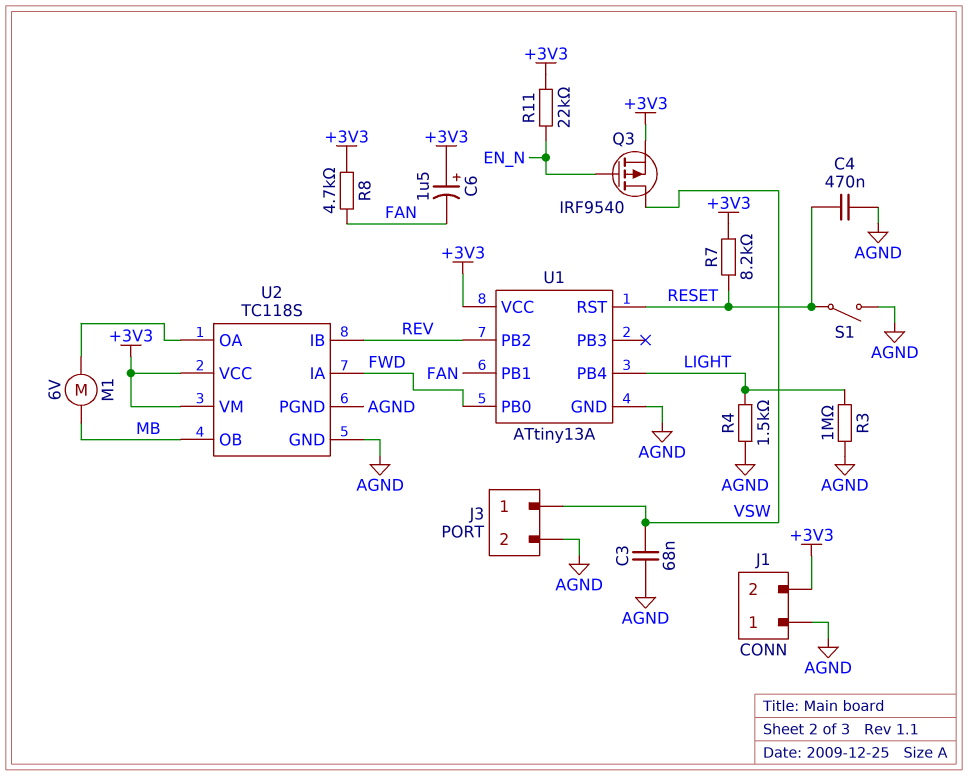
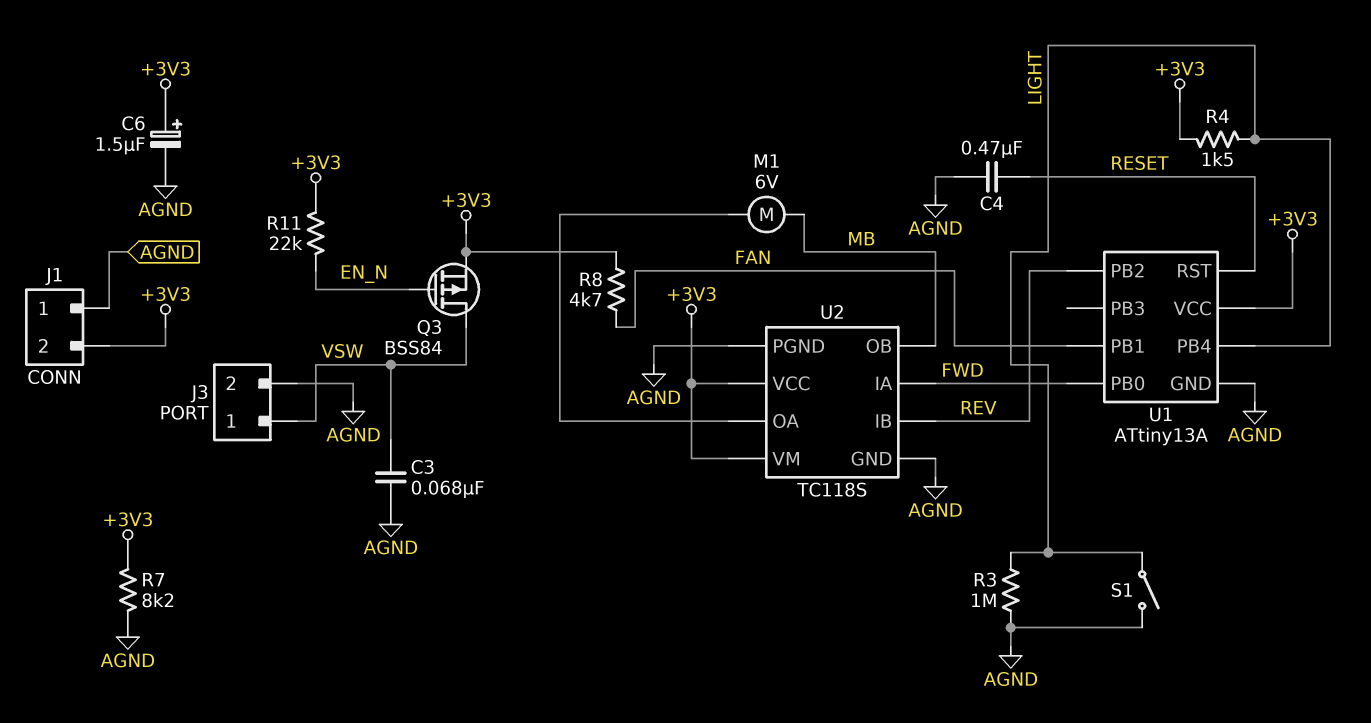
C6: 1.5uF (plus +3V3, minus FAN) -> 1.5uF (plus +3V3, minus AGND)
Q3: PMOS IRF9540 (G EN_N, D VSW, S +3V3) -> PMOS BSS84 (G EN_N, D VSW, S +3V3)
R4: 1.5k (AGND, LIGHT) -> 1.5k (+3V3, LIGHT)
R7: 8.2k (+3V3, RESET) -> 8.2k (+3V3, AGND)
S1: switch (AGND, RESET) -> switch (AGND, LIGHT)

